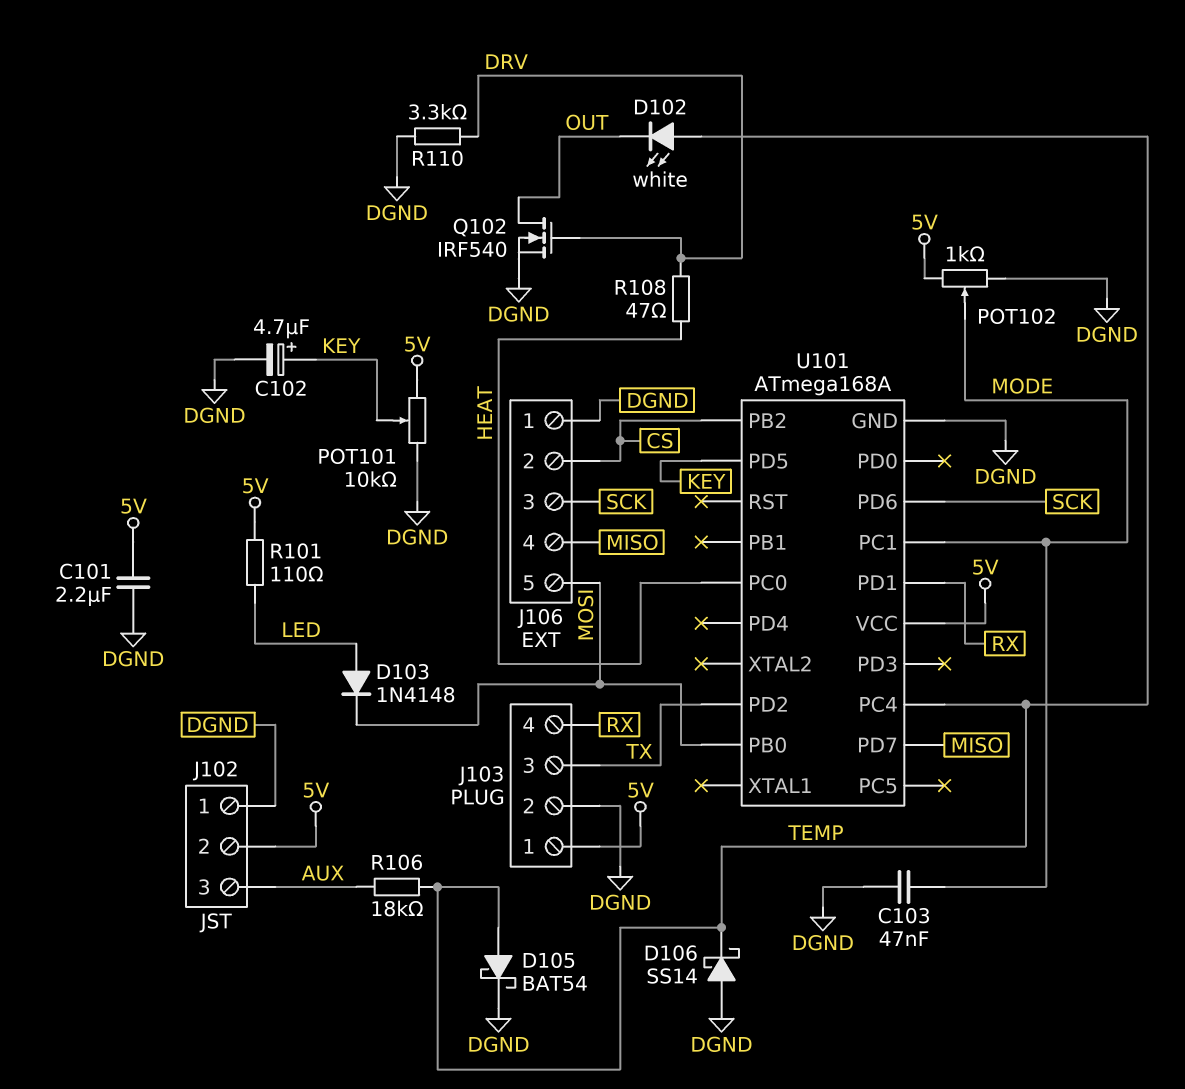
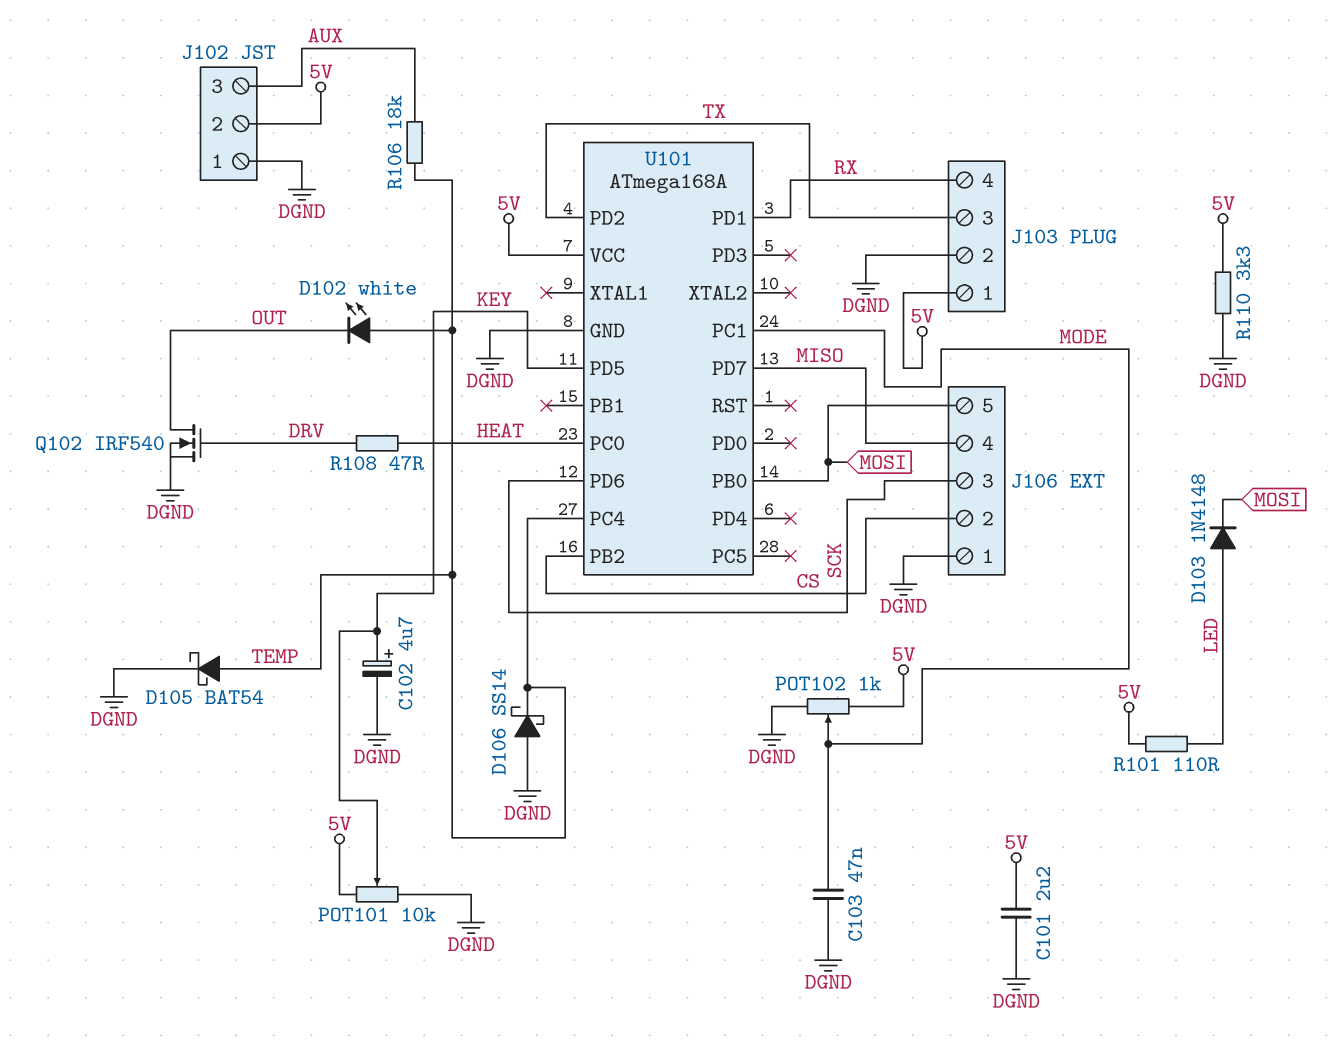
R110: 3.3k (DGND, DRV) -> 3.3k (5V, DGND)

